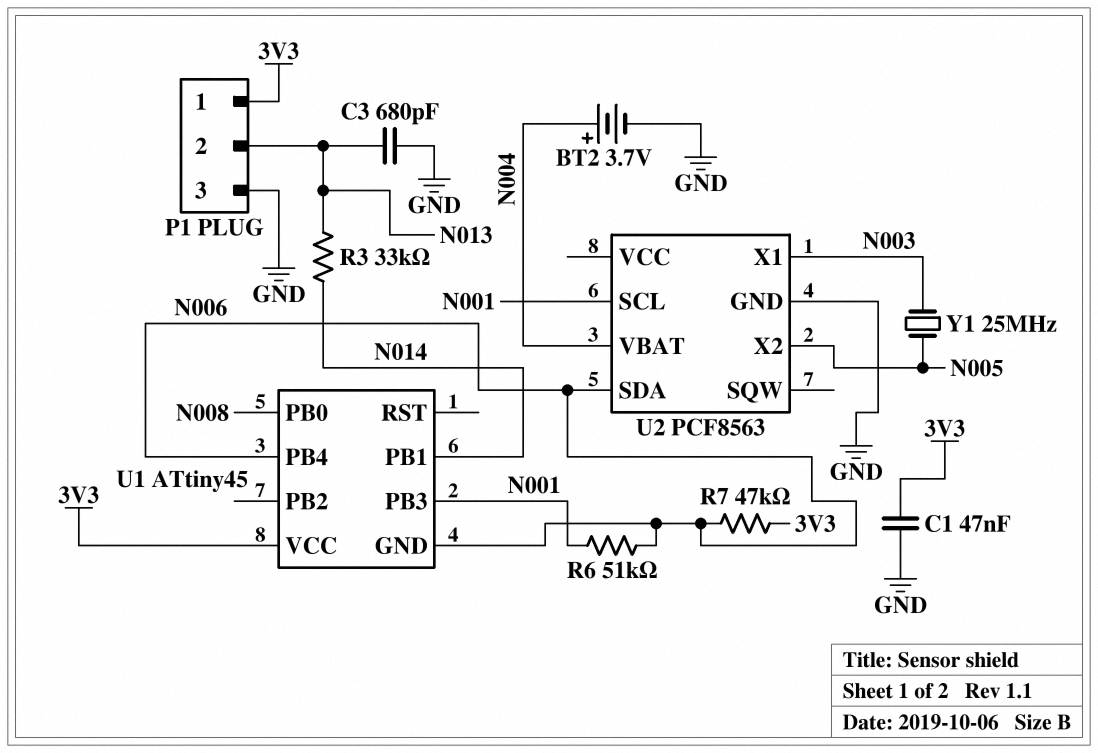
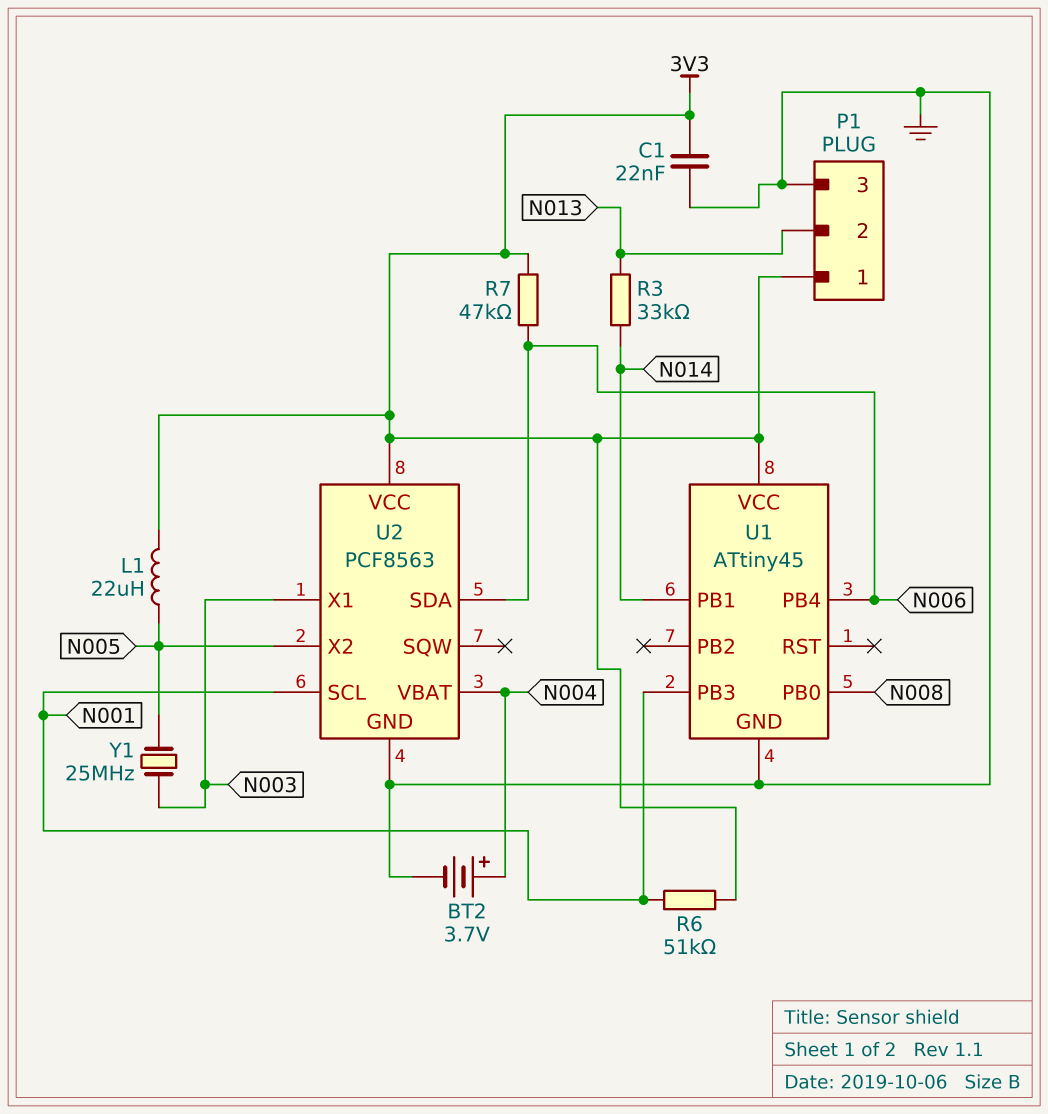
C1: 47nF (3V3, GND) -> 22nF (3V3, GND)
C3: 680pF (GND, N013) -> none
L1: none -> 22uH (3V3, N005)
R6: 51k (N001, N006) -> 51k (3V3, N001)
U1 pin GND: N006 -> GND
U2 pin VCC: none -> 3V3

